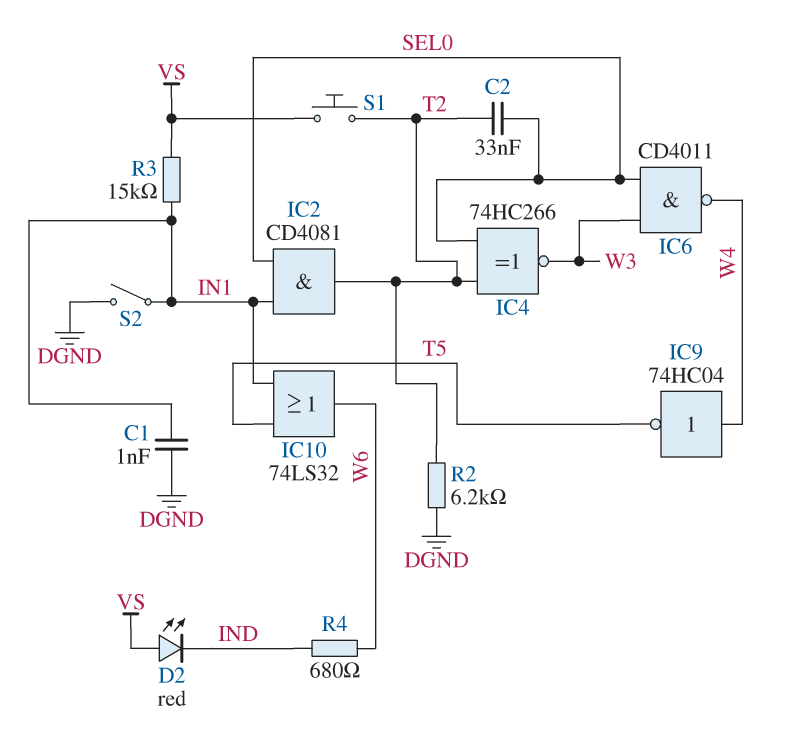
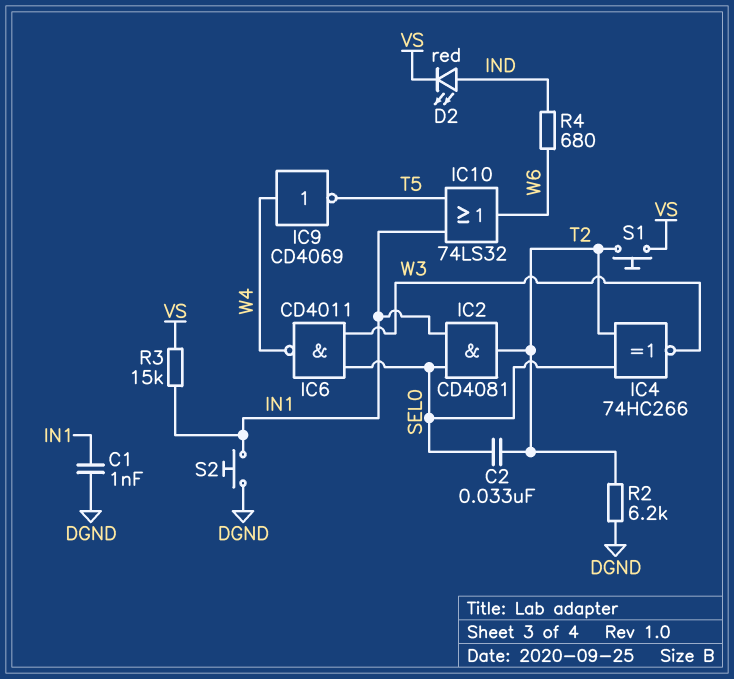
D2: LED red (A VS, K IND) -> LED red (A IND, K VS)
IC9: NOT 74HC04 (in W4, out T5) -> NOT CD4069 (in W4, out T5)
S2: switch (DGND, IN1) -> button (DGND, IN1)

